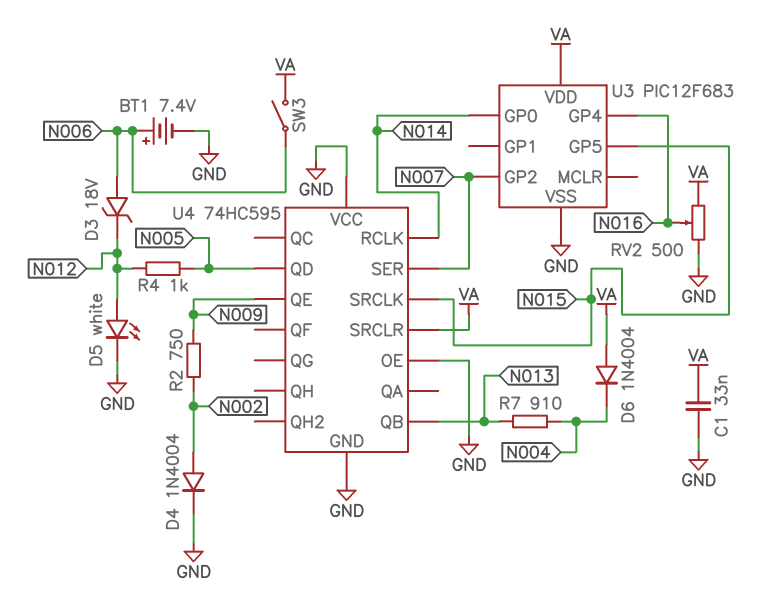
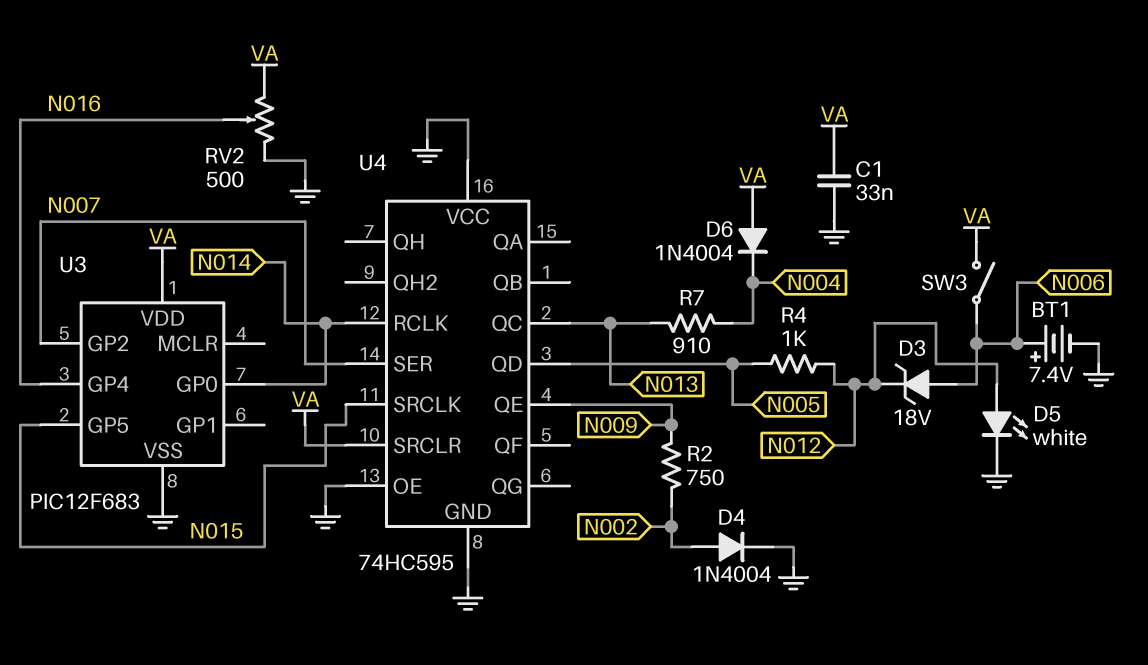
U4 pin QB: N013 -> none
U4 pin QC: none -> N013

